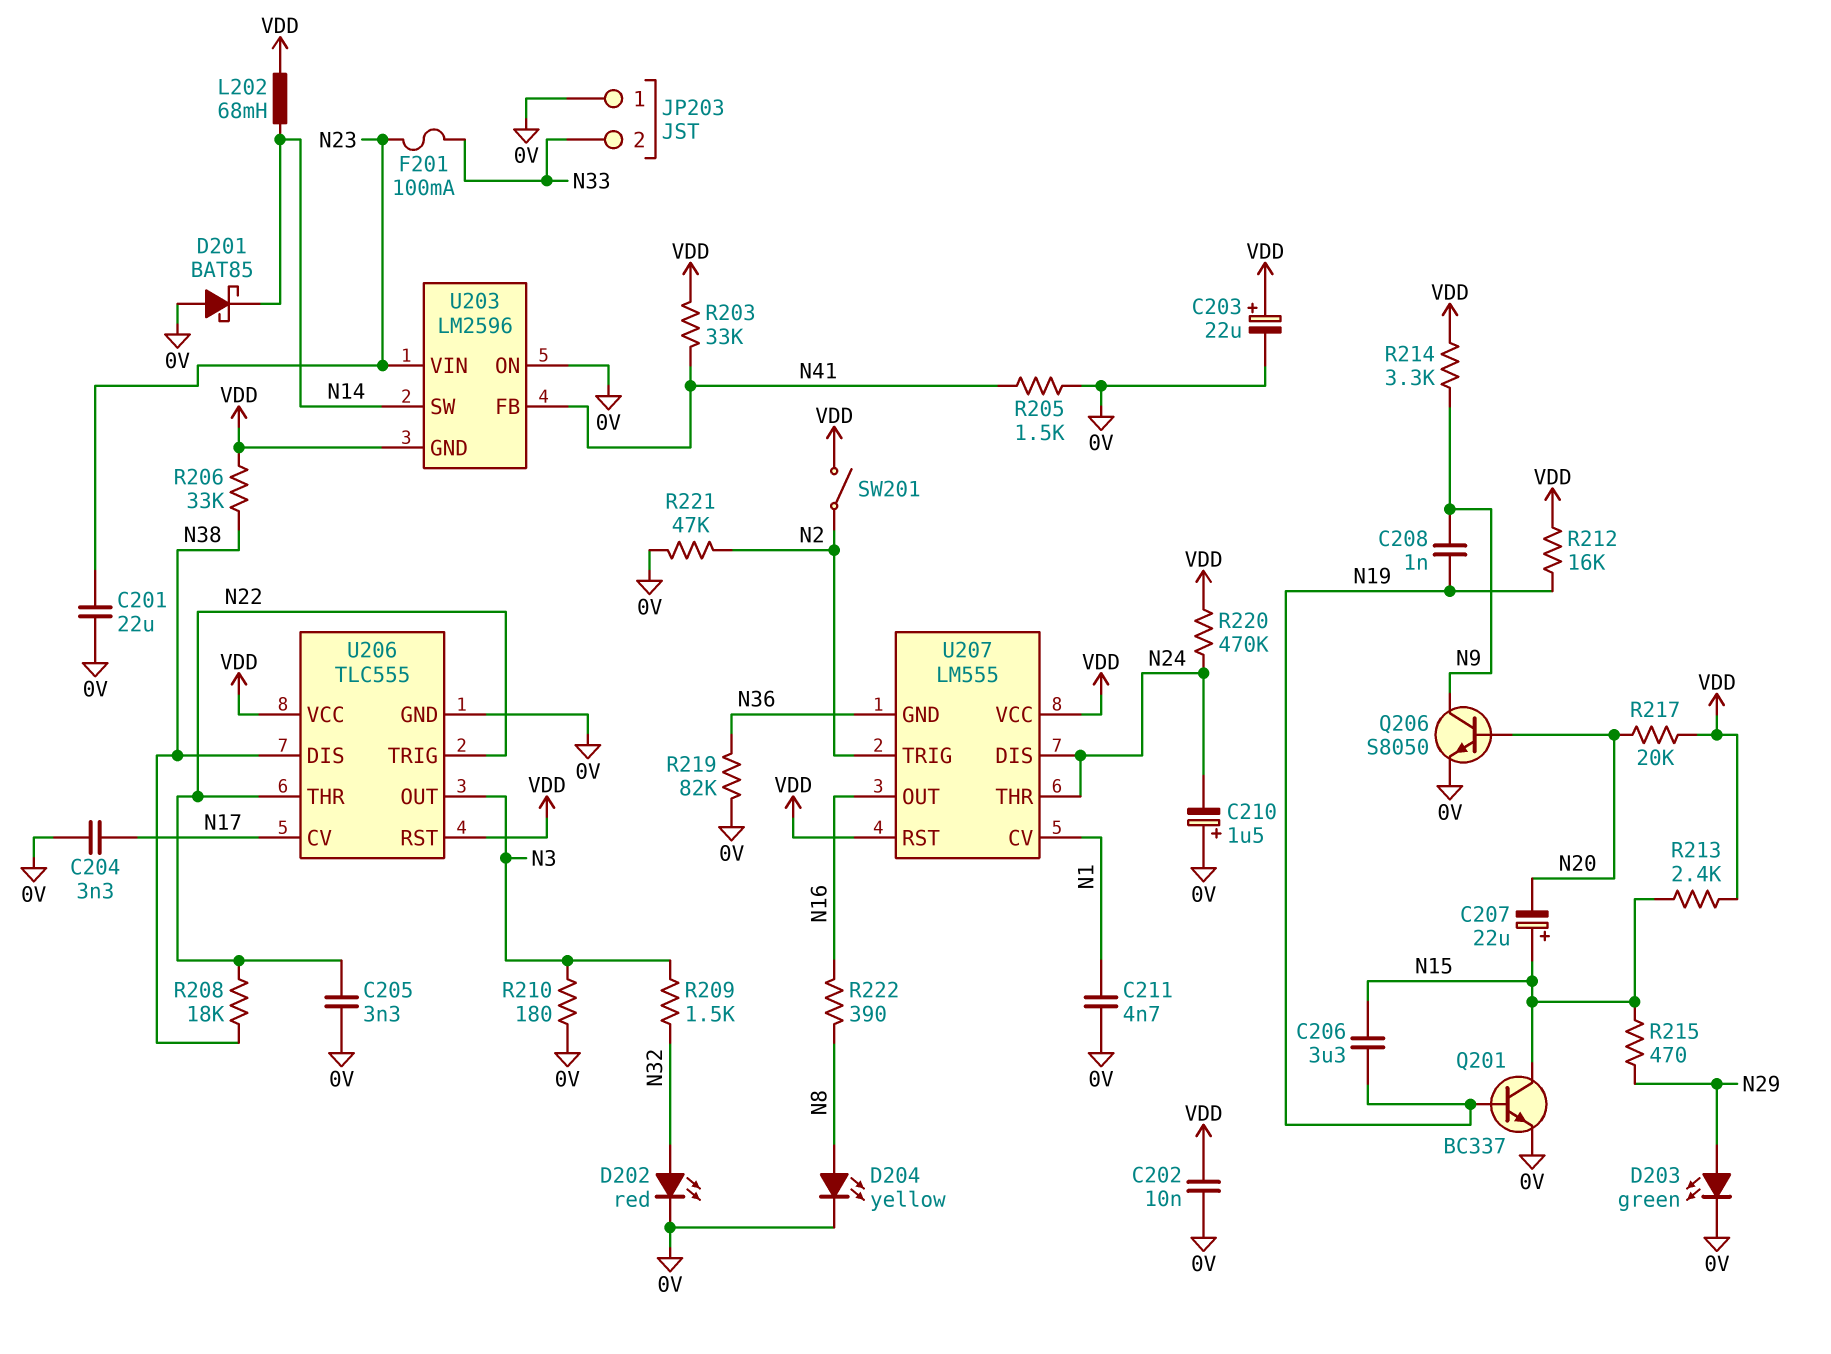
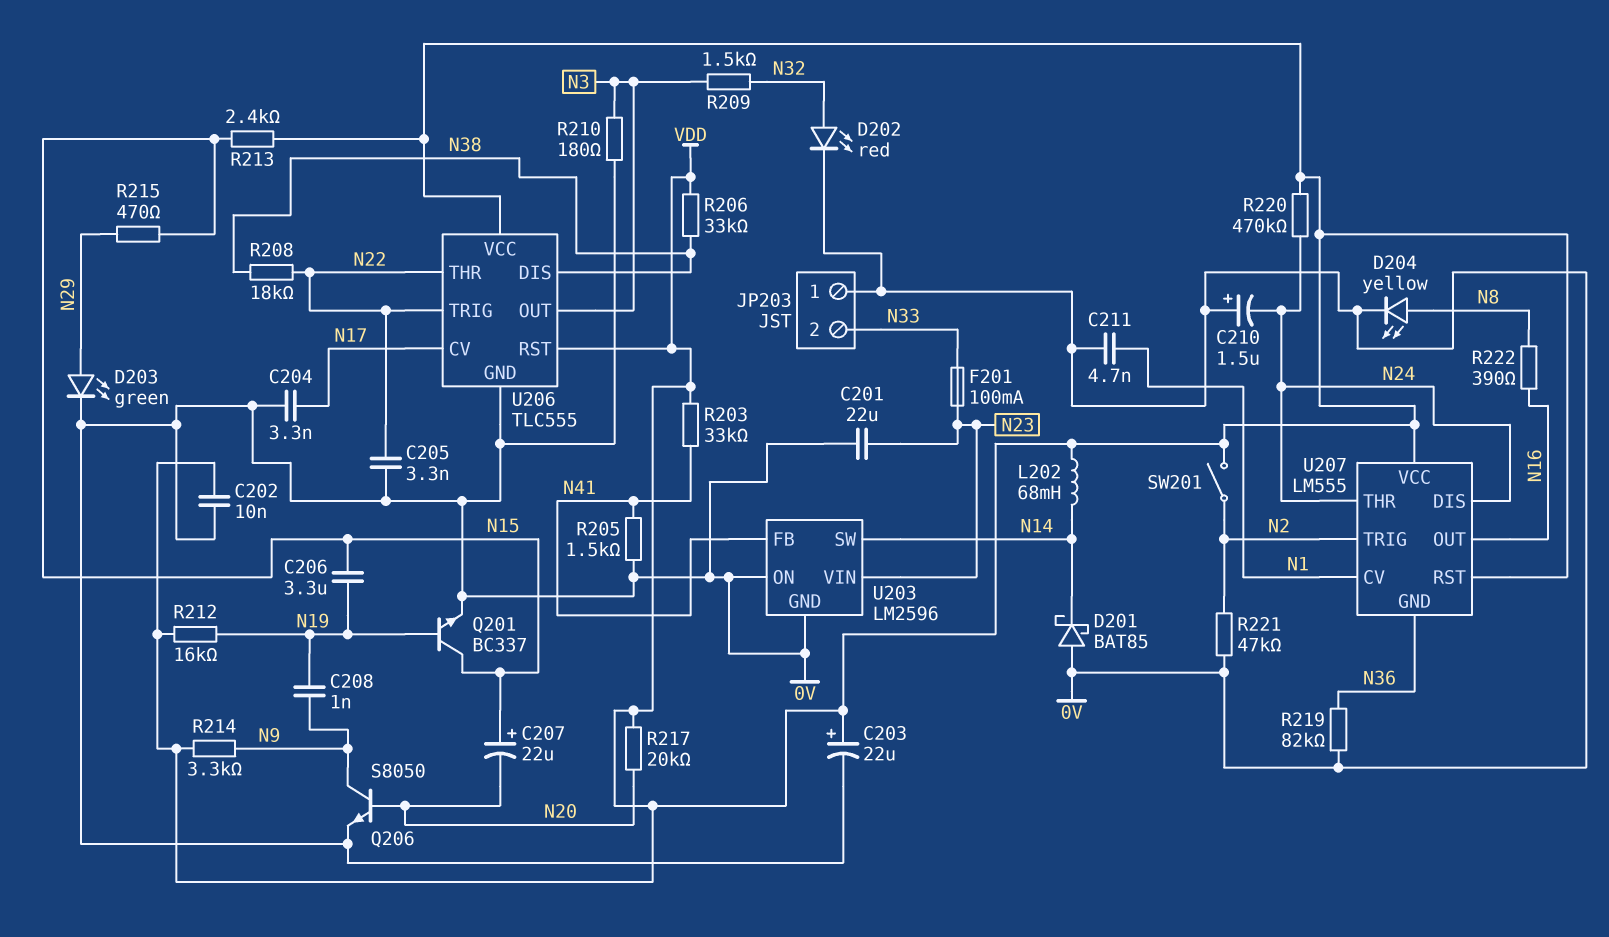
U203 pin GND: VDD -> 0V

